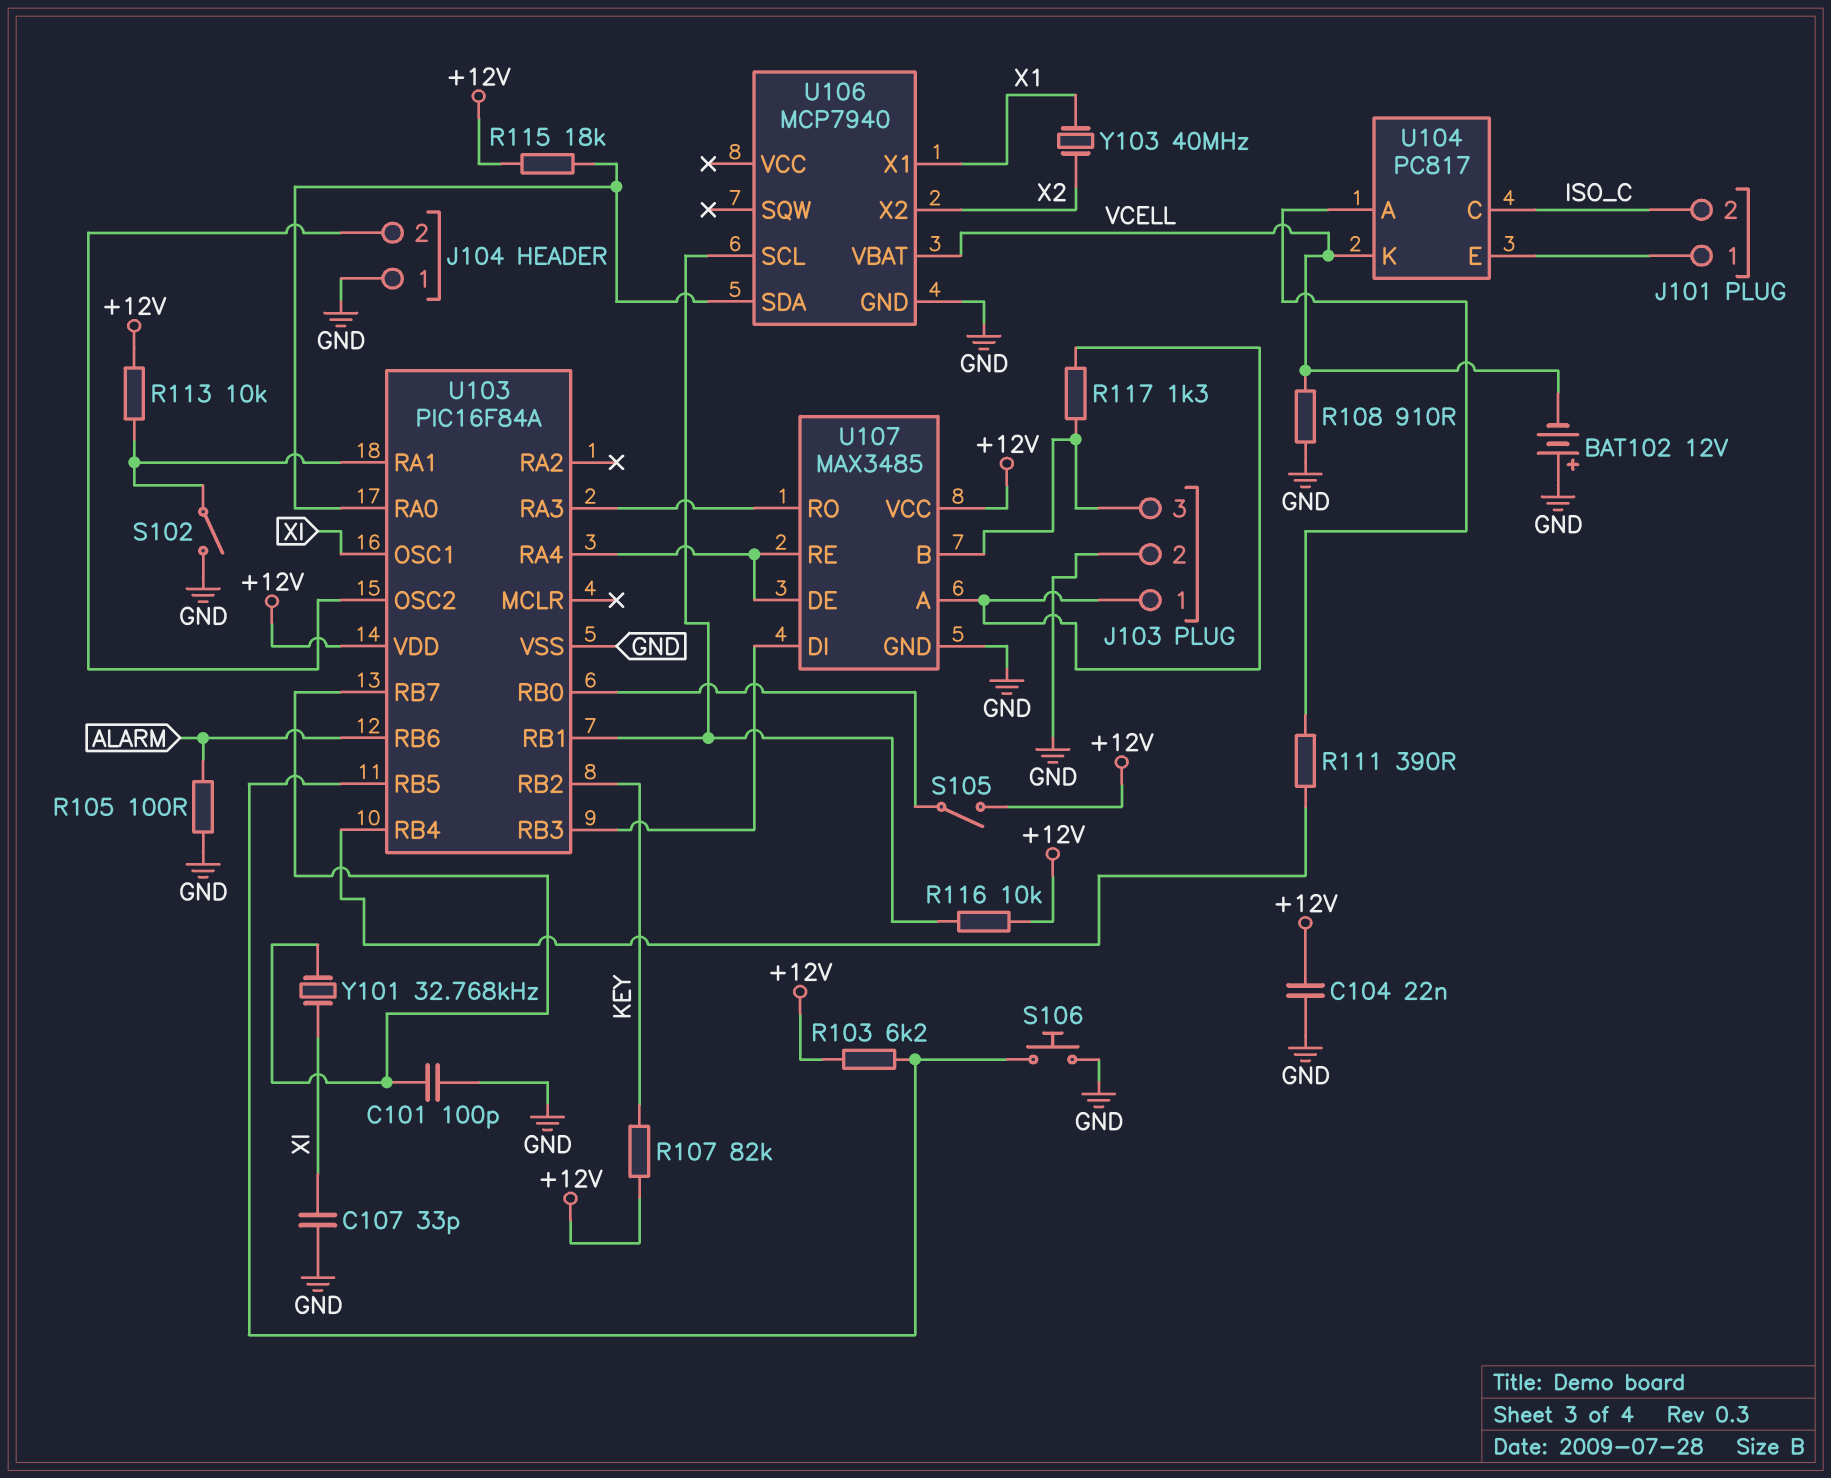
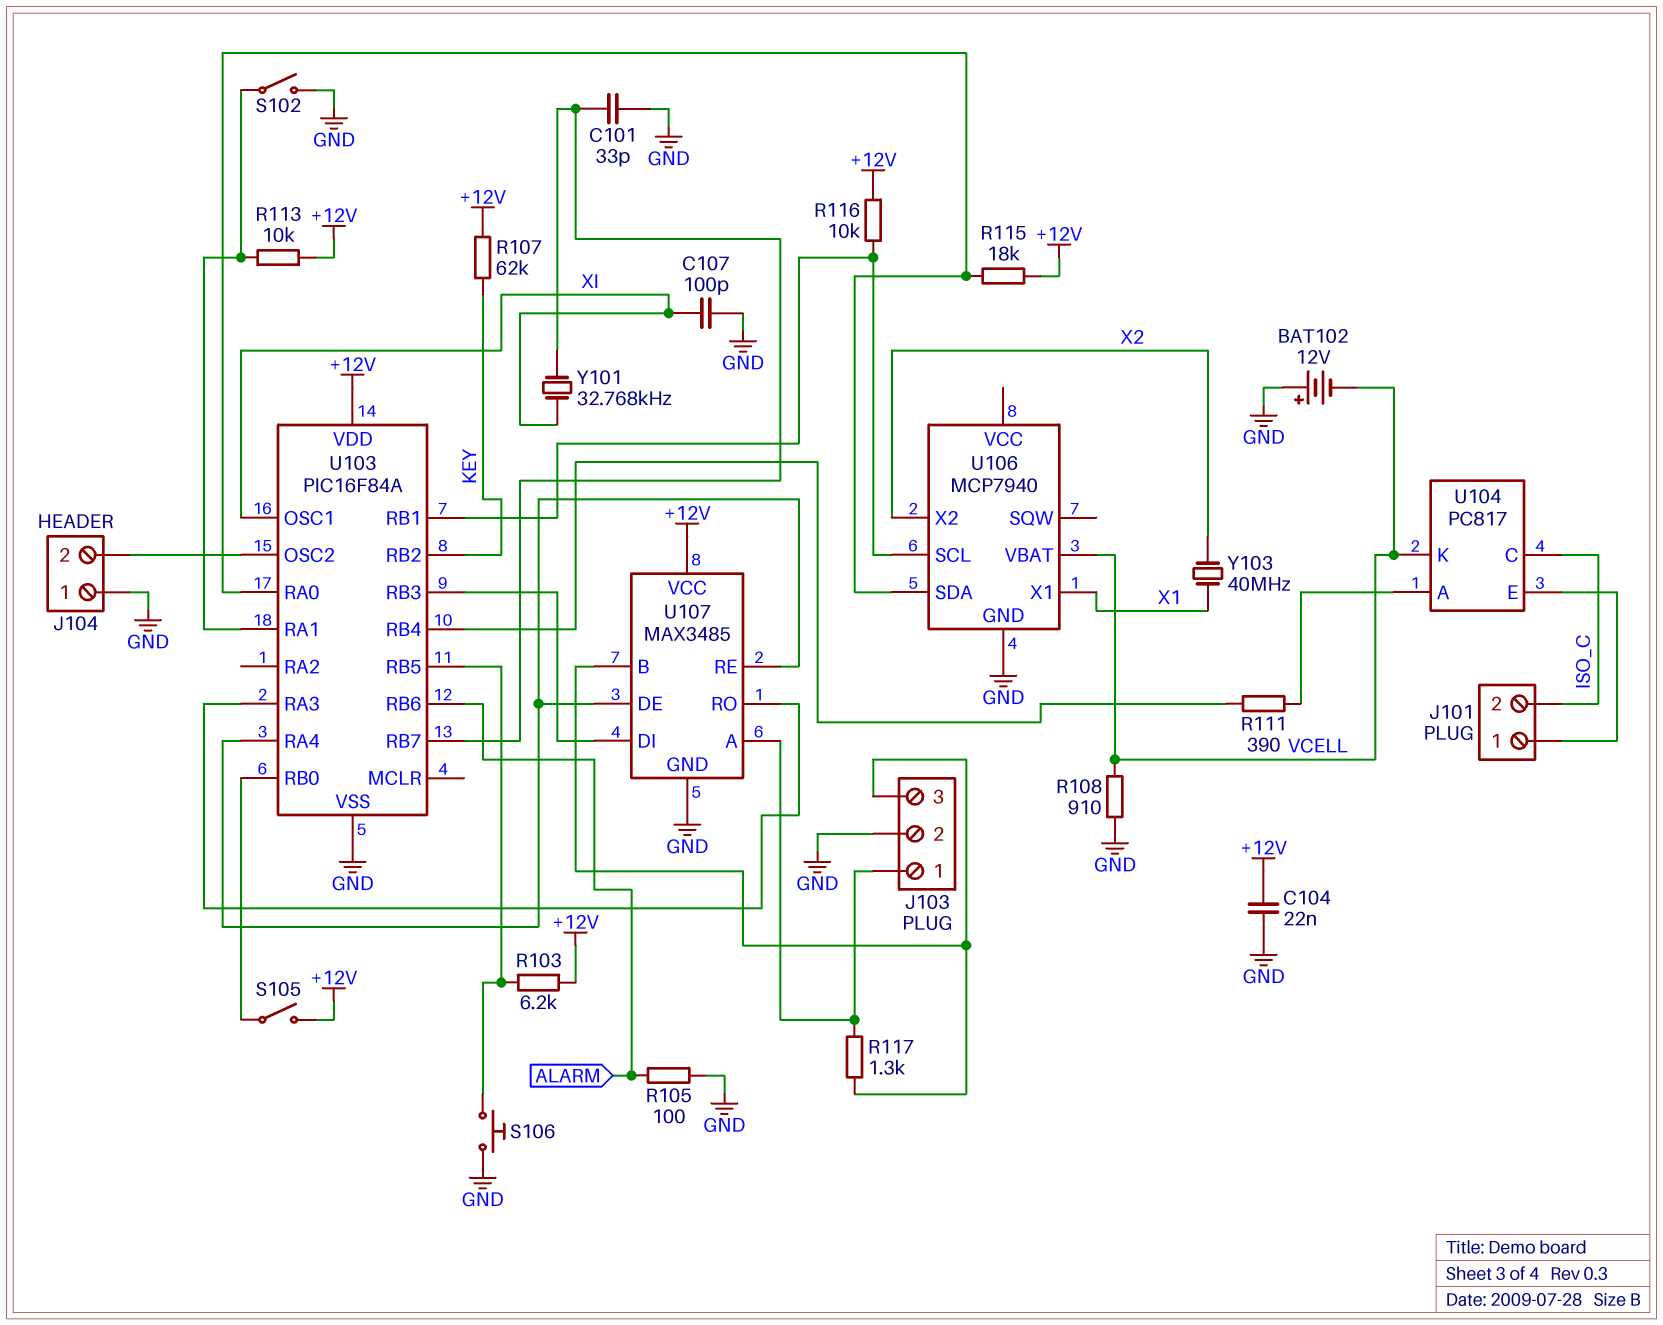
C101: 100pF (GND, U103/RB7) -> 33pF (GND, U103/RB7)
C107: 33pF (GND, XI) -> 100pF (GND, XI)
R107: 82k (+12V, KEY) -> 62k (+12V, KEY)

